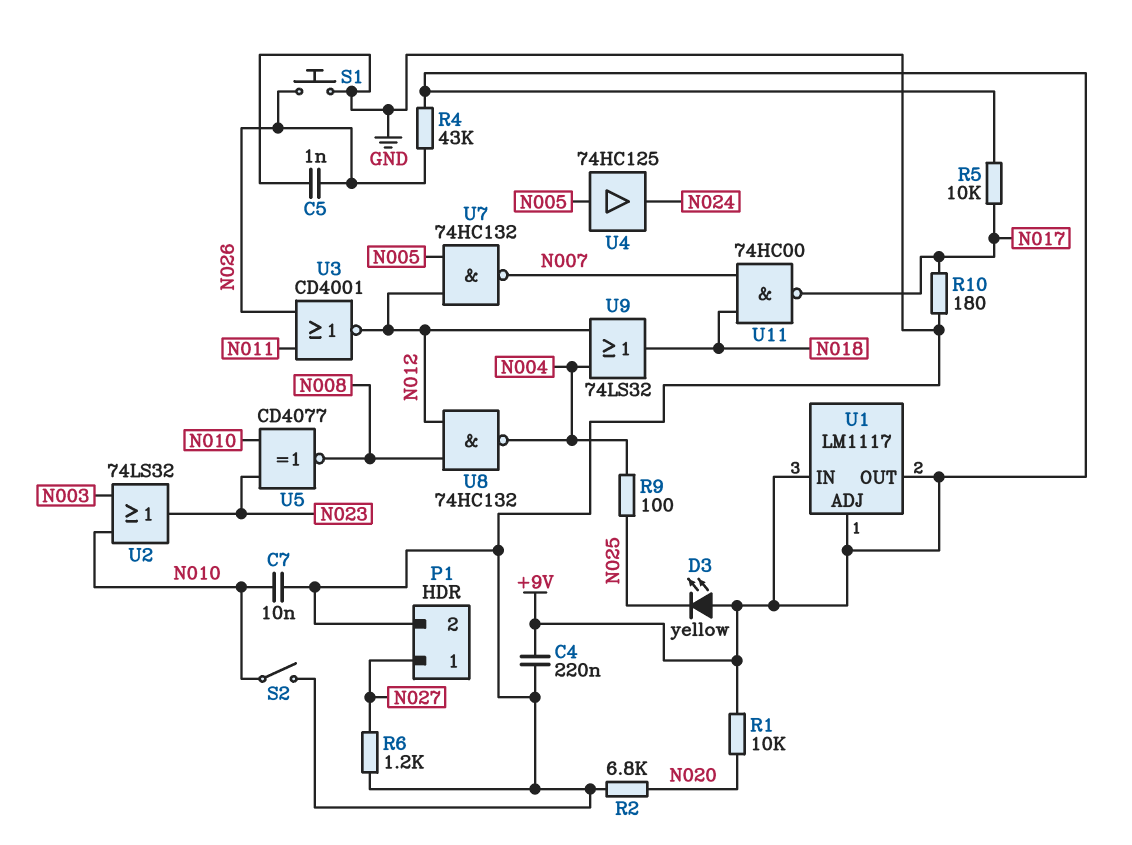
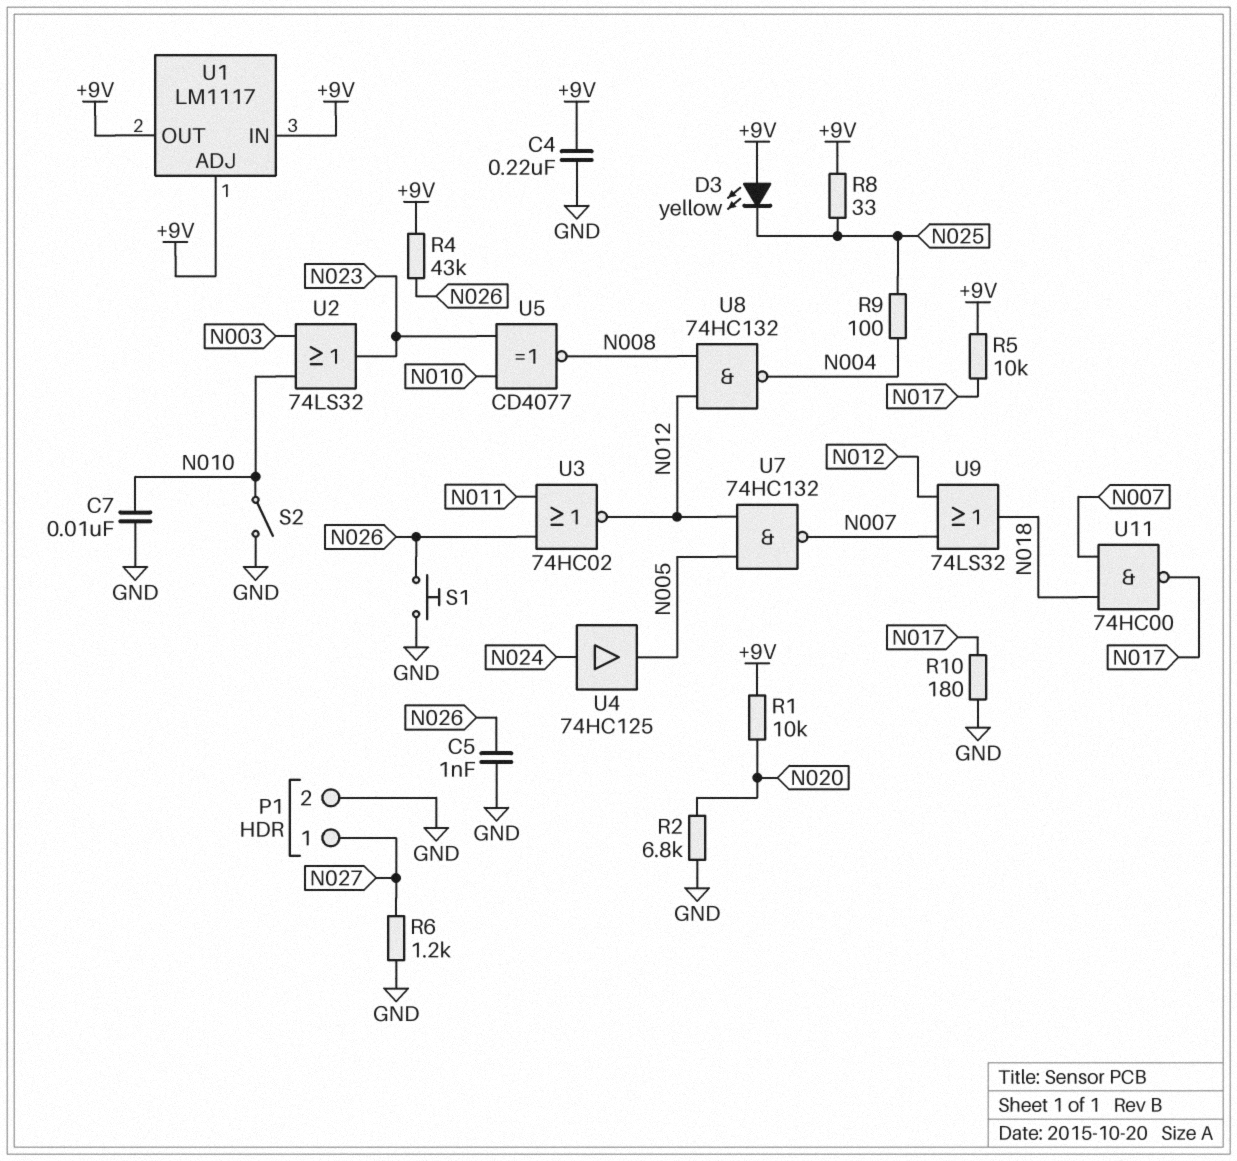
R8: none -> 33 (+9V, N025)
U3: NOR CD4001 (in N011, in N026, out N012) -> NOR 74HC02 (in N011, in N026, out N012)
U4: buffer 74HC125 (in N005, out N024) -> buffer 74HC125 (in N024, out N005)
U9: OR 74LS32 (in N004, in N012, out N018) -> OR 74LS32 (in N007, in N012, out N018)

